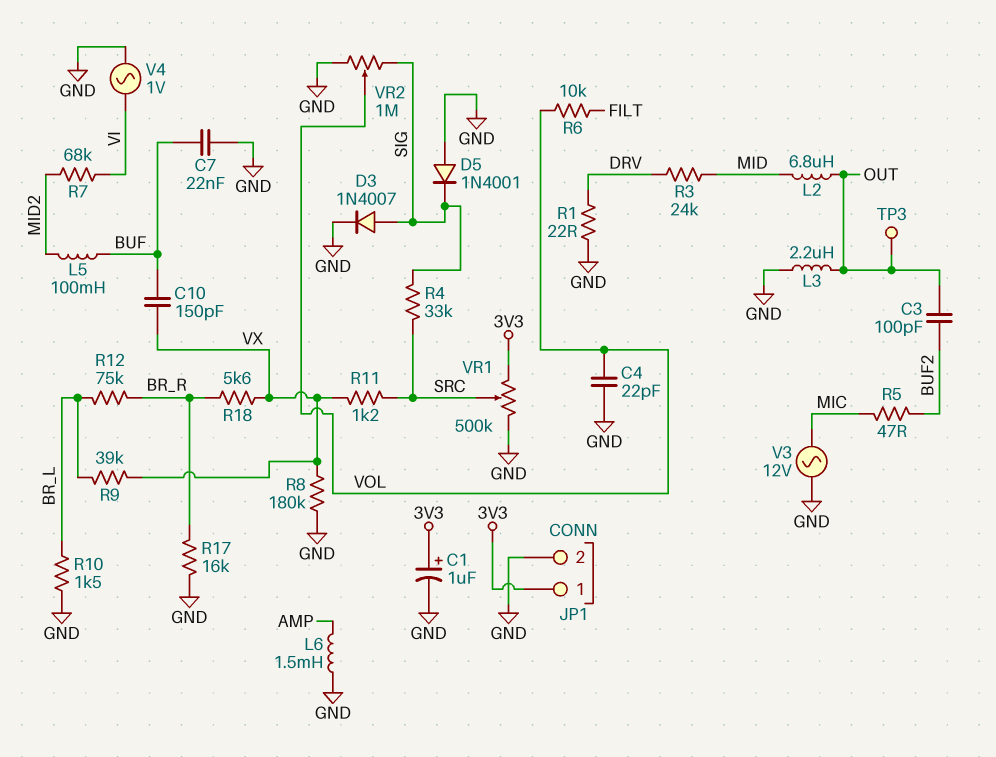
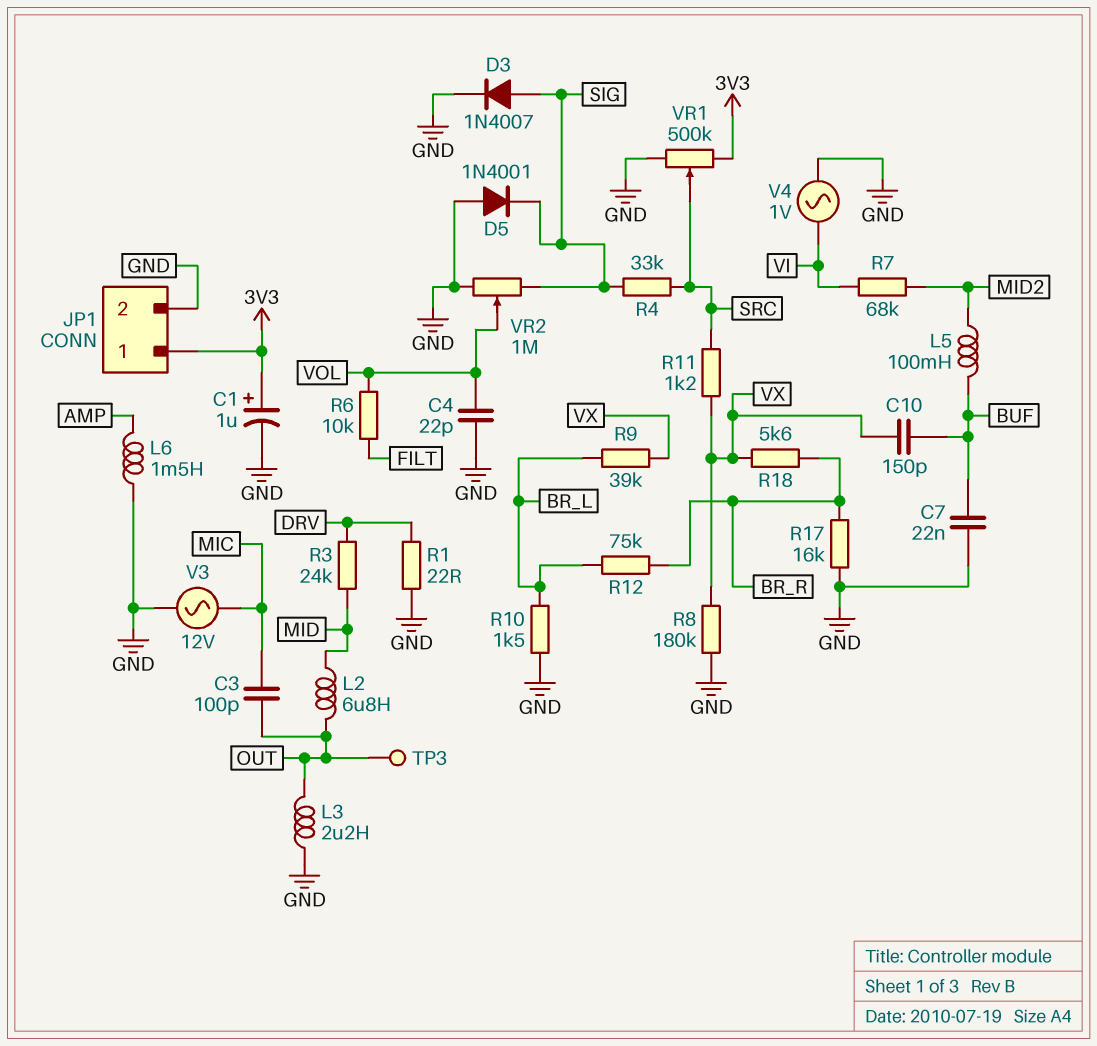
C3: 100pF (BUF2, OUT) -> 100pF (MIC, OUT)
R5: 47 (BUF2, MIC) -> none

